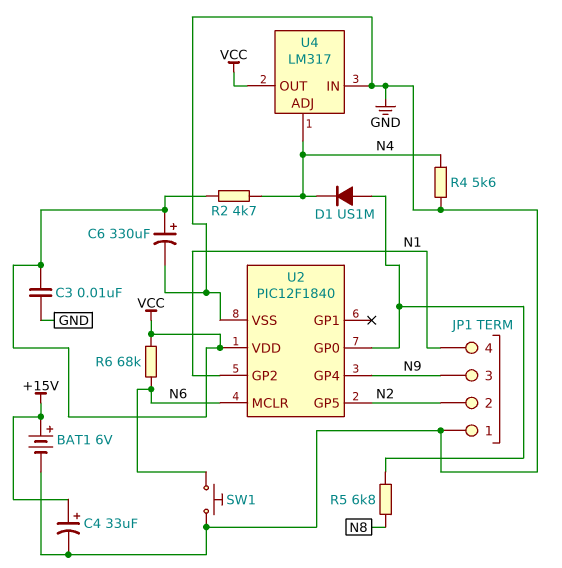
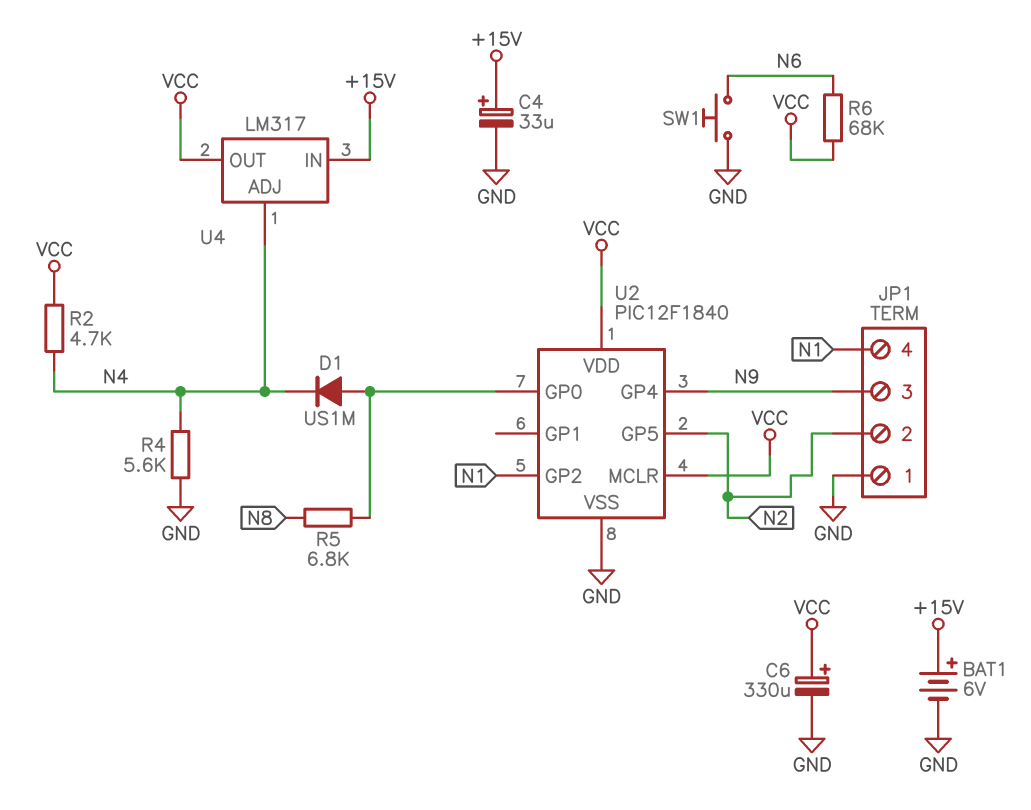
C3: 10nF (GND, VCC) -> none
U2 pin MCLR: N6 -> VCC
U4 pin IN: GND -> +15V

